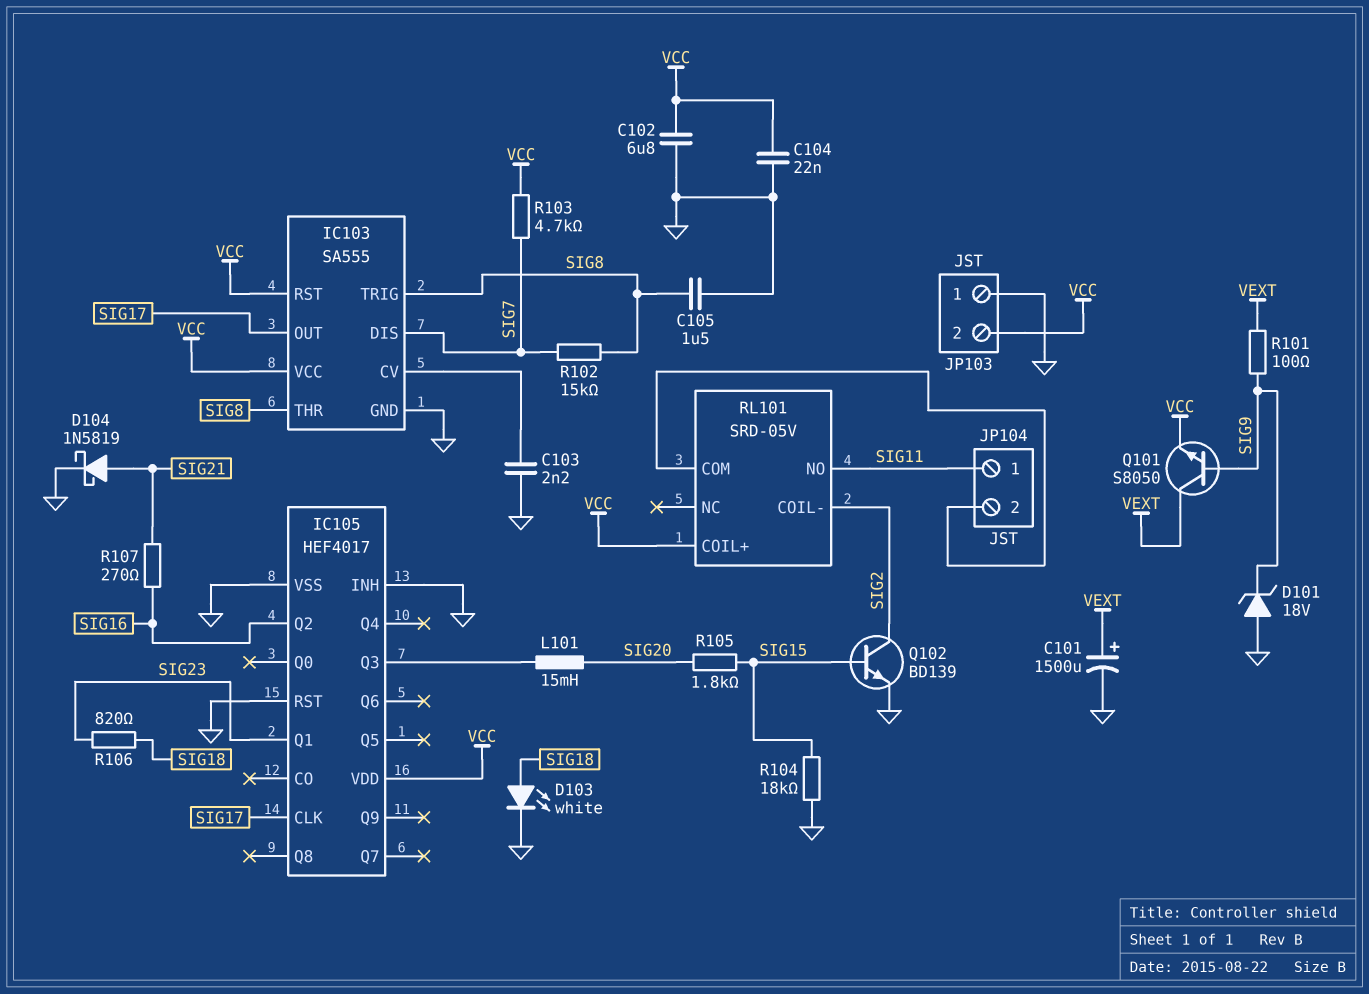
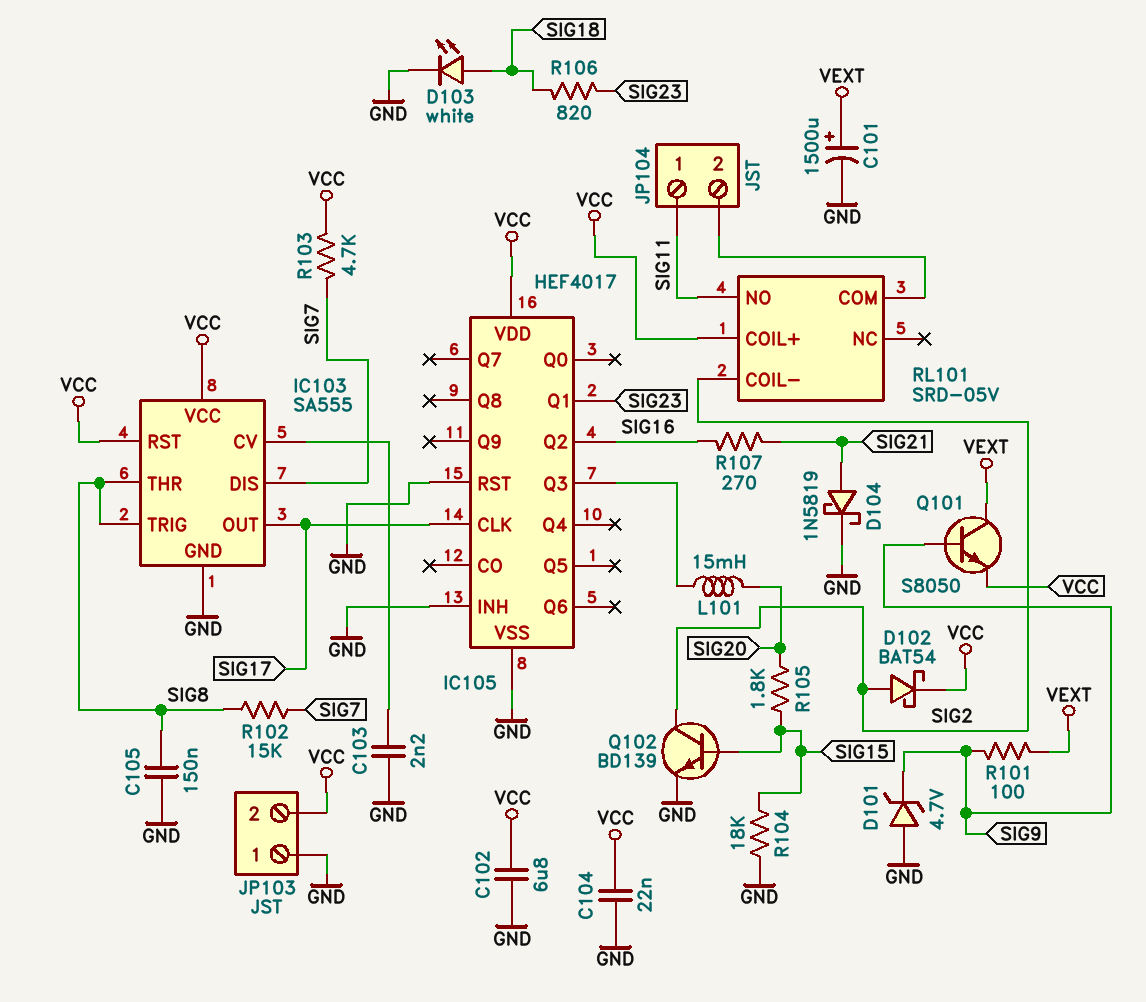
C105: 1.5uF (GND, SIG8) -> 150nF (GND, SIG8)
D101: zener 18V (A GND, K SIG9) -> zener 4.7V (A GND, K SIG9)
D102: none -> schottky BAT54 (A SIG2, K VCC)

